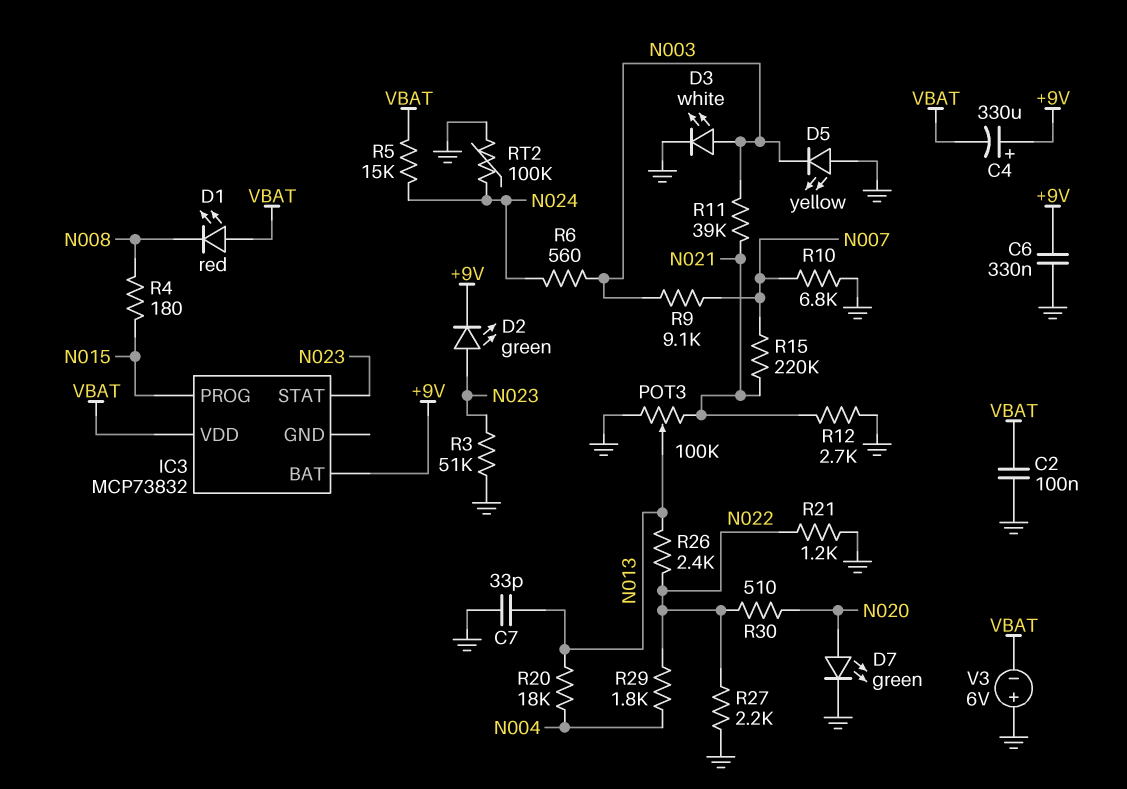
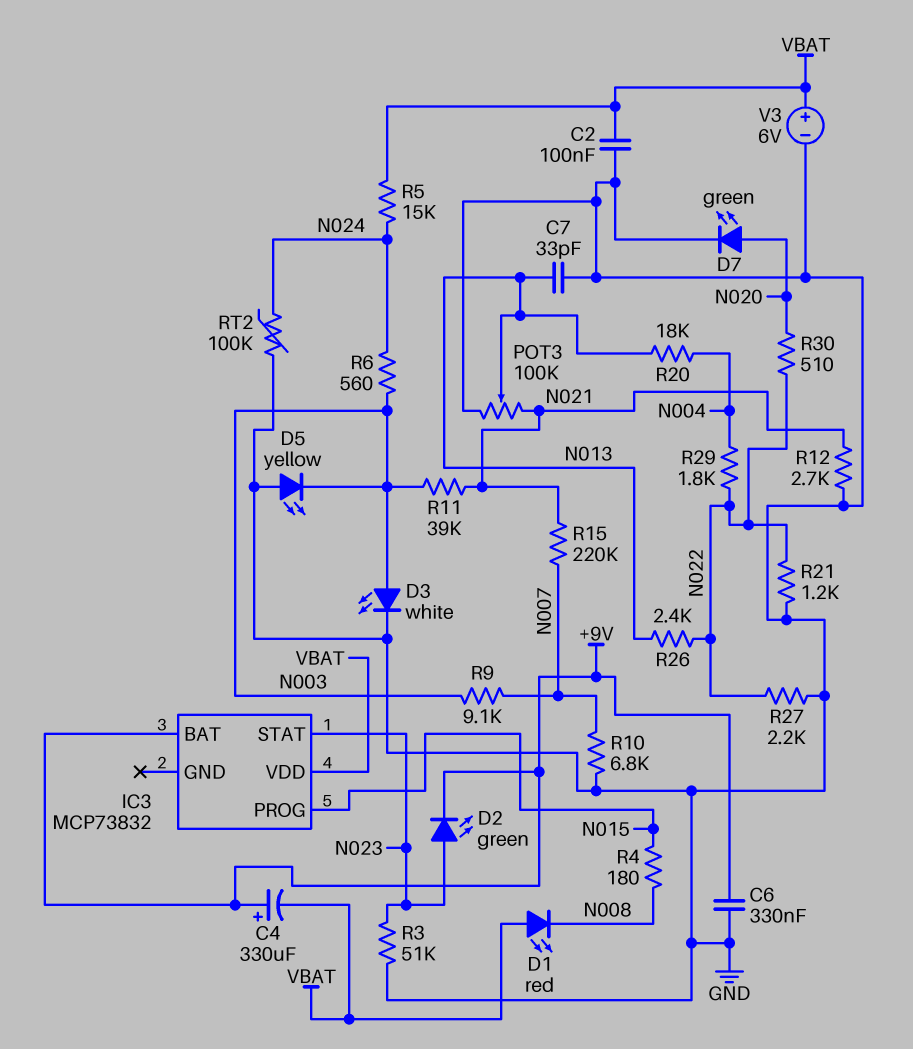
V3: 6V (plus GND, minus VBAT) -> 6V (plus VBAT, minus GND)

